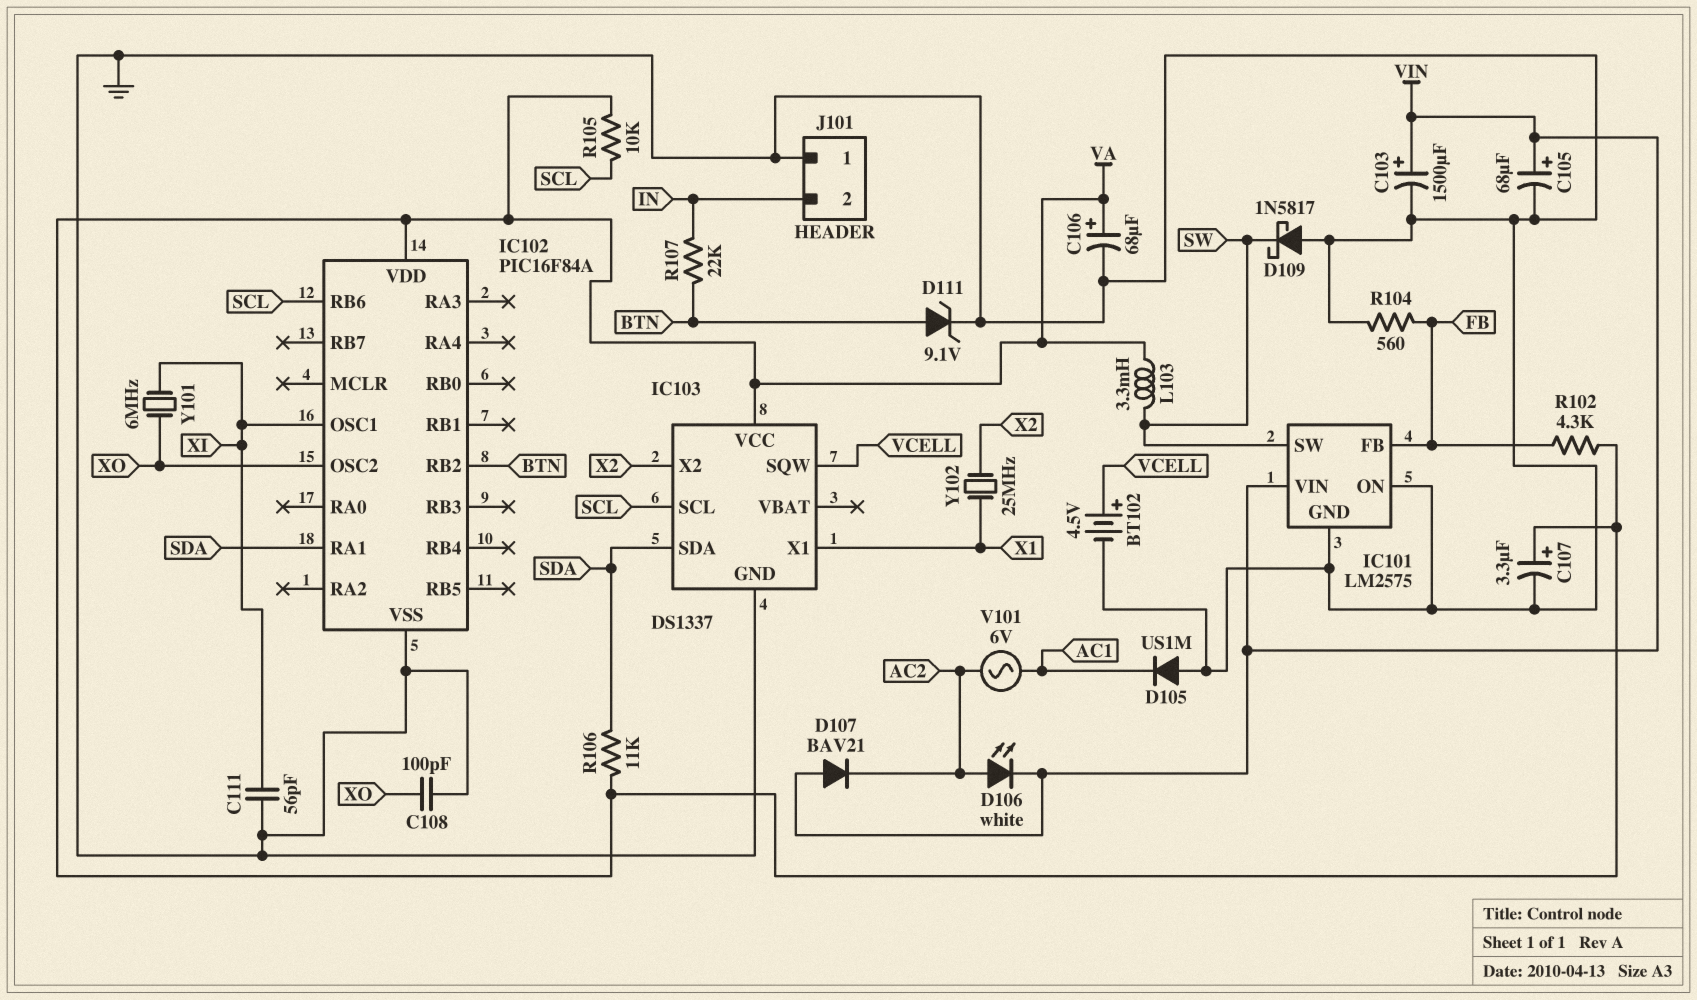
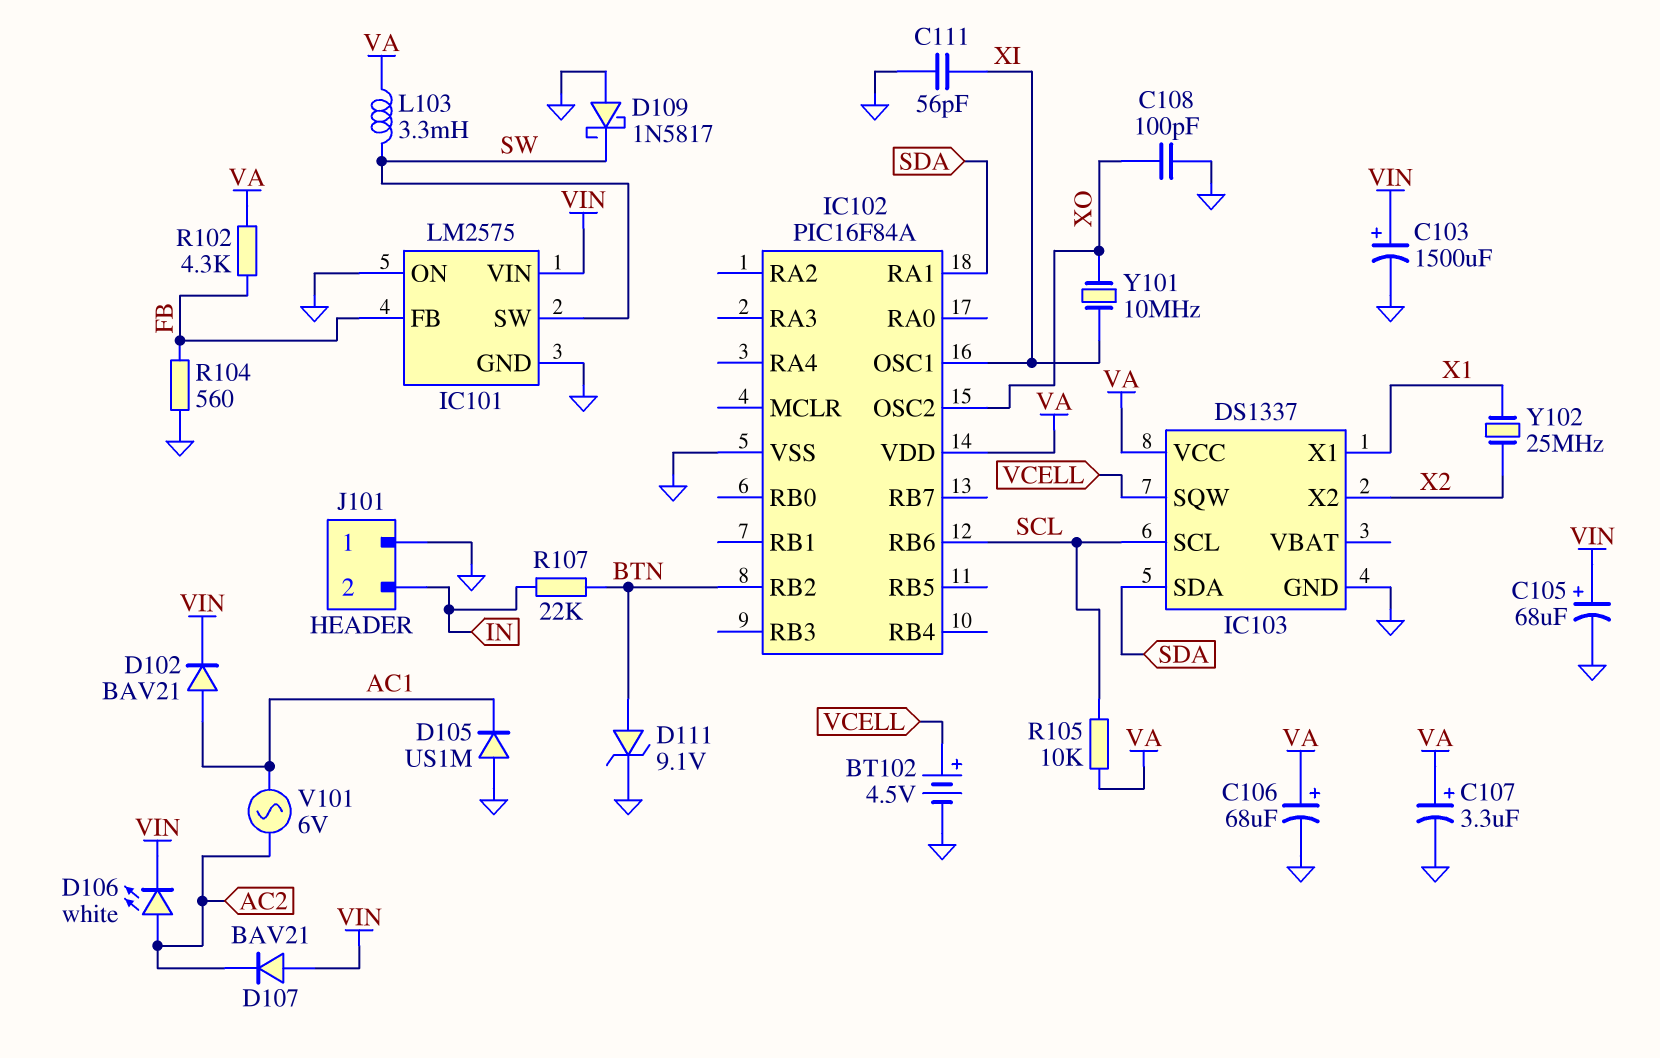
D102: none -> diode BAV21 (A AC1, K VIN)
R106: 11k (SDA, VA) -> none
Y101: 6MHz (XI, XO) -> 10MHz (XI, XO)

